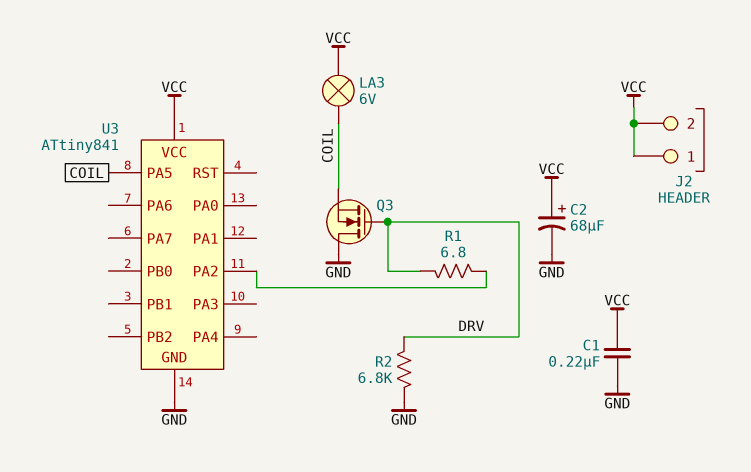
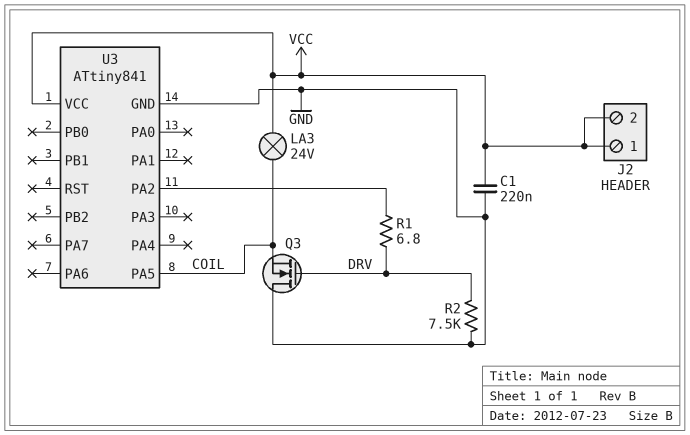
C2: 68uF (plus VCC, minus GND) -> none
LA3: lamp 6V (COIL, VCC) -> lamp 24V (COIL, VCC)
R2: 6.8k (DRV, GND) -> 7.5k (DRV, GND)

